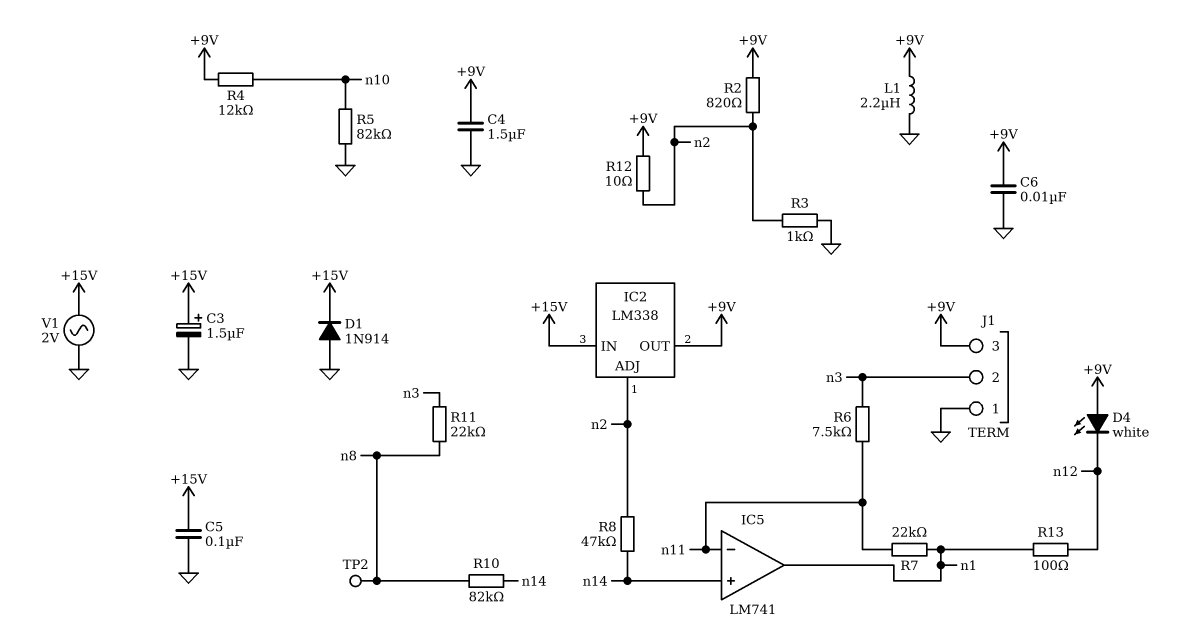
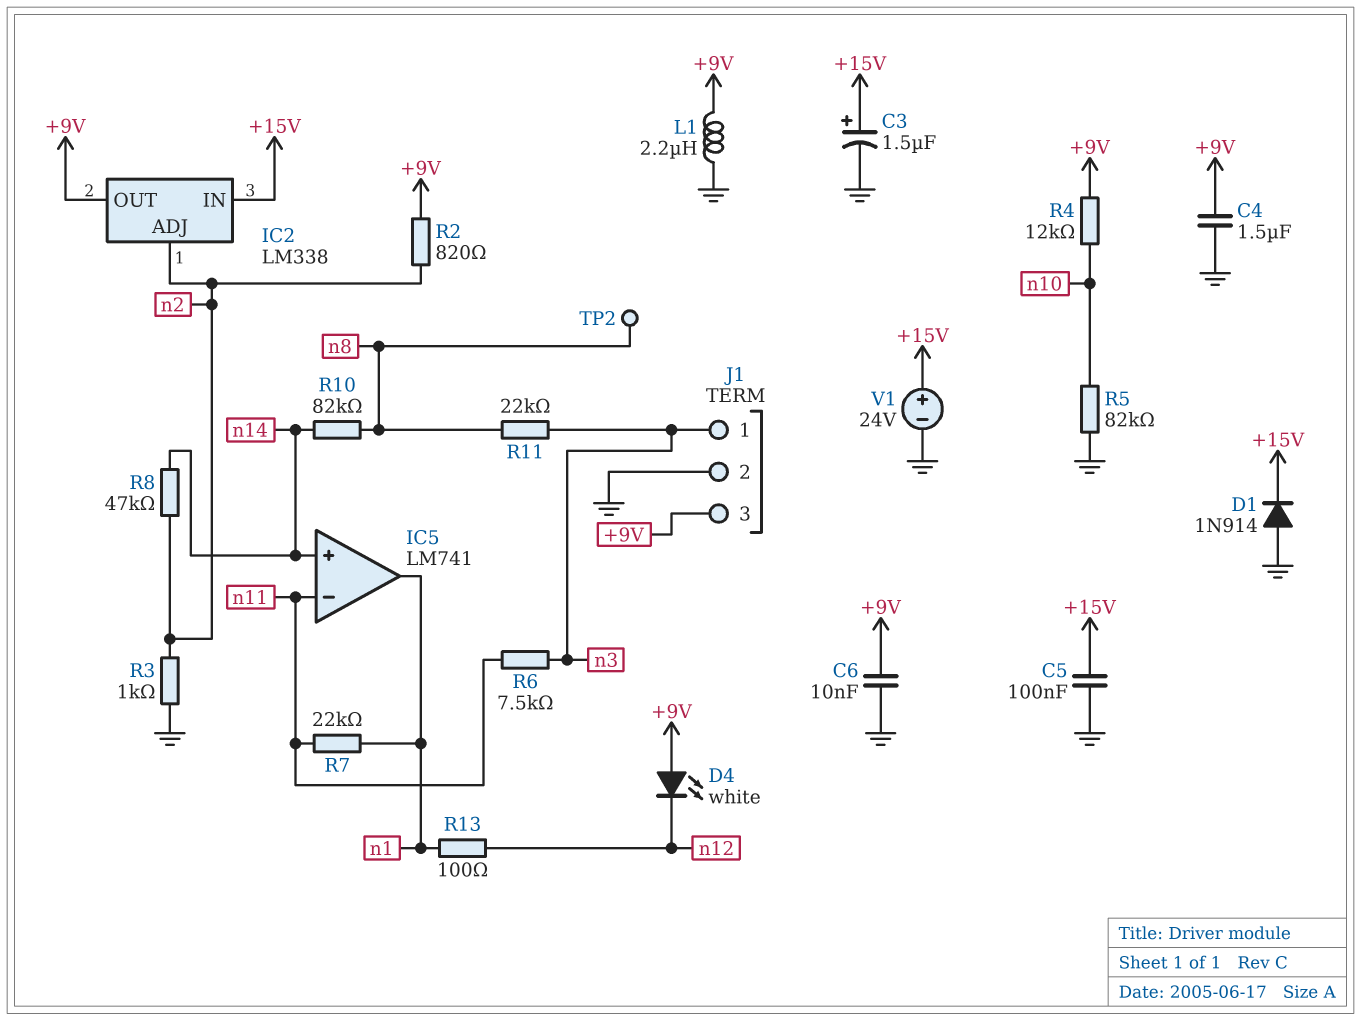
J1 pin 1: GND -> n3
J1 pin 2: n3 -> GND
R12: 10 (+9V, n2) -> none
V1: AC 2V (+15V, GND) -> 24V (plus +15V, minus GND)

